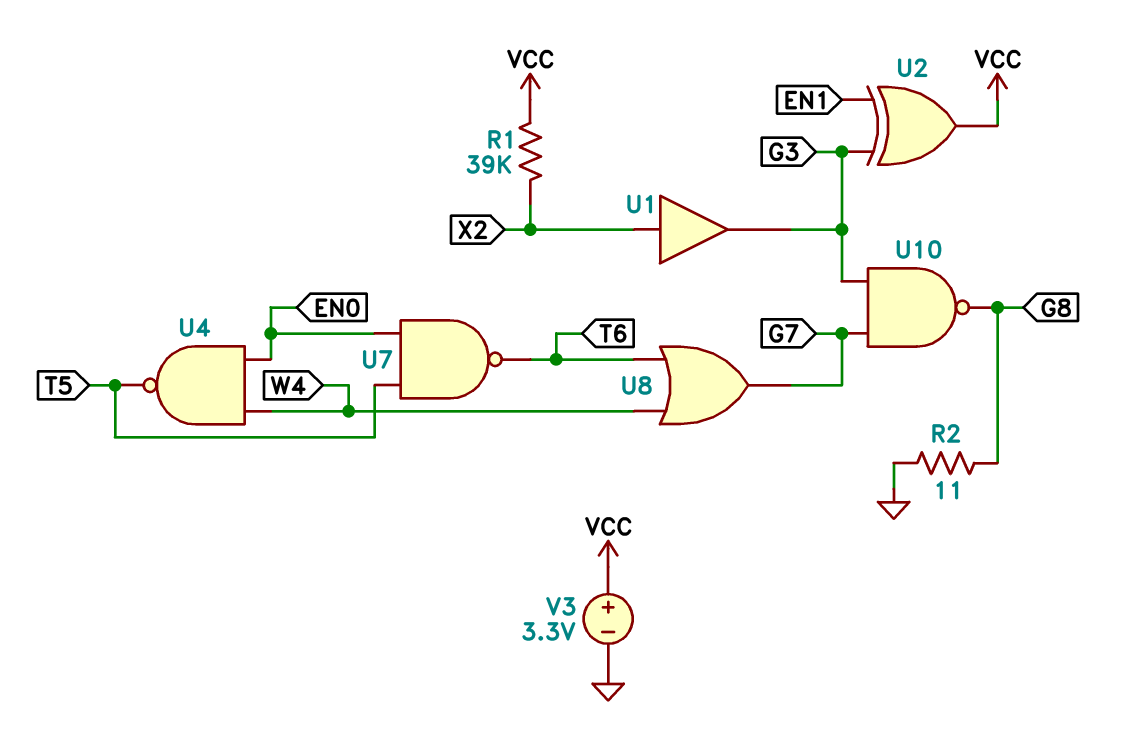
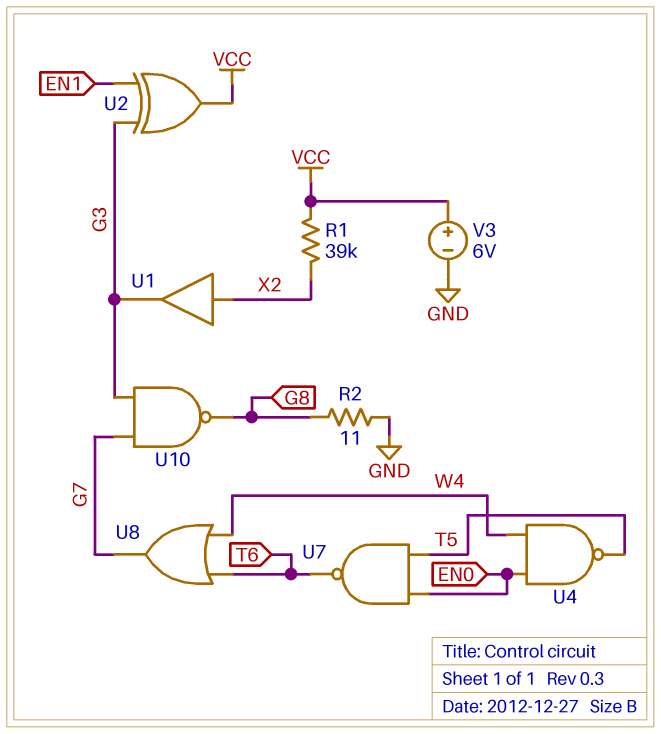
V3: 3.3V (plus VCC, minus GND) -> 6V (plus VCC, minus GND)

